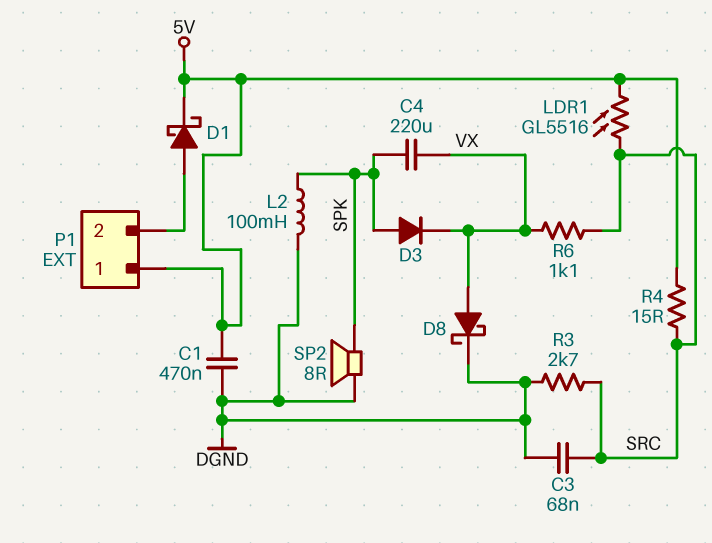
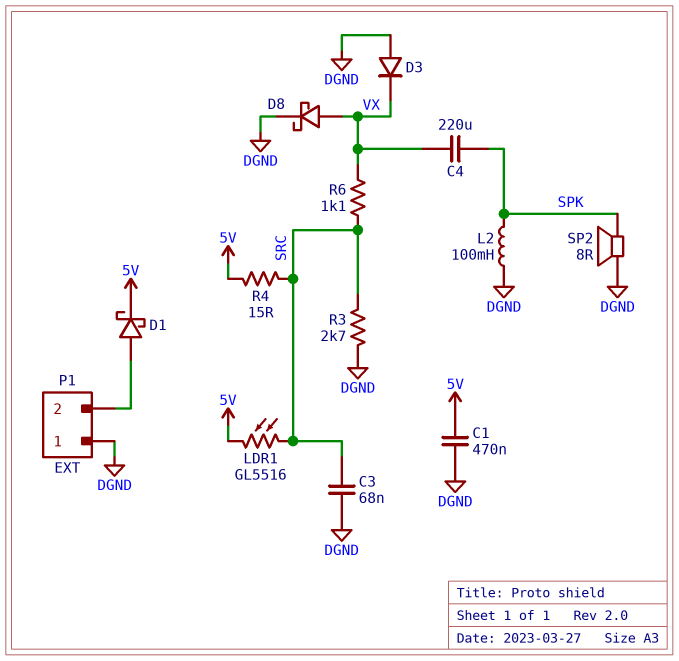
D3: diode (A SPK, K VX) -> diode (A DGND, K VX)
P1 pin 1: 5V -> DGND

